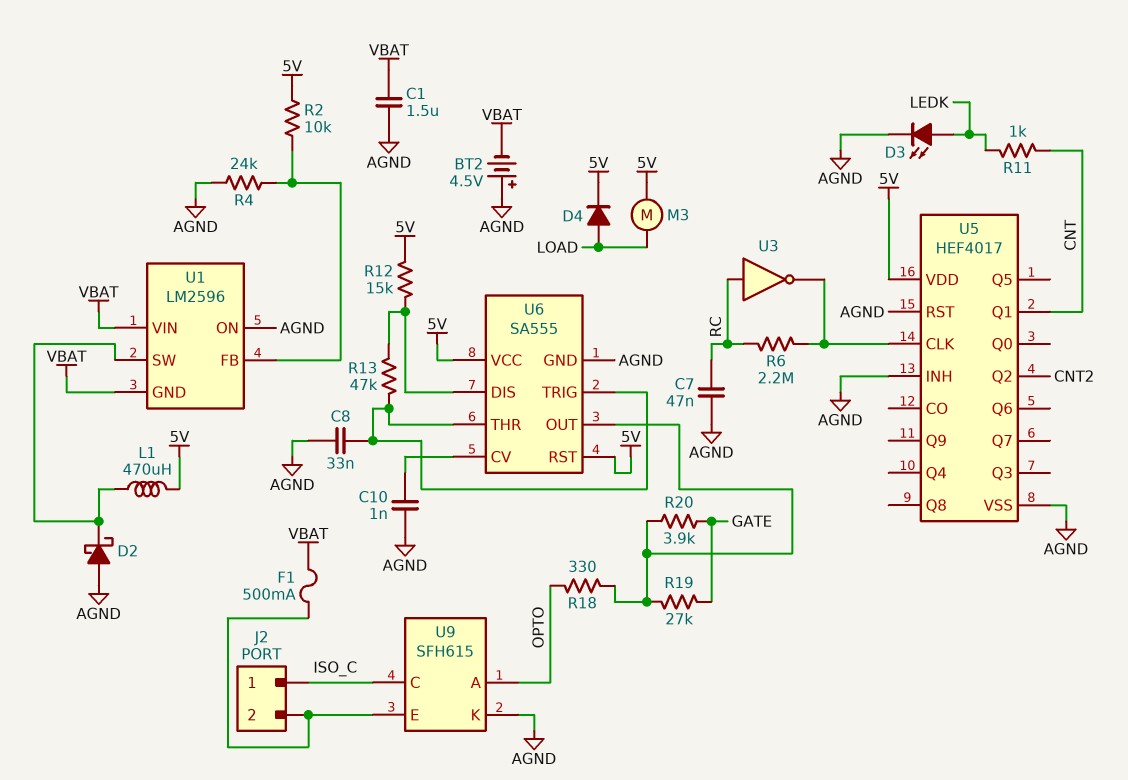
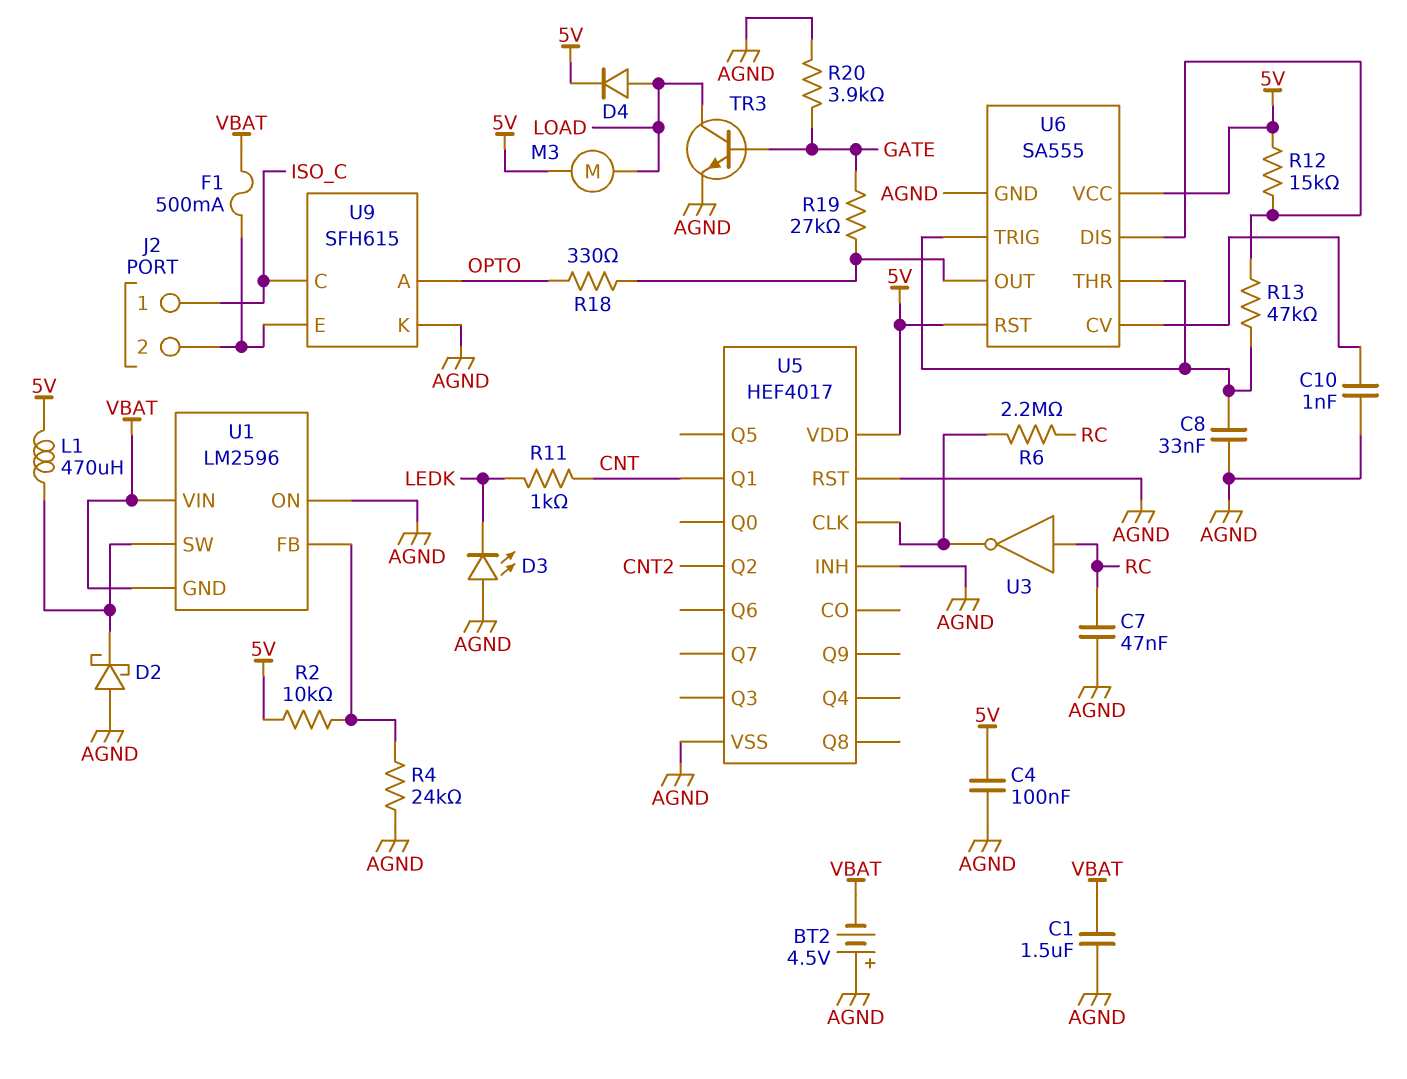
C4: none -> 100nF (5V, AGND)
D3: LED (A LEDK, K AGND) -> LED (A AGND, K LEDK)
R20: 3.9k (GATE, U6/OUT) -> 3.9k (AGND, GATE)
TR3: none -> NPN (B GATE, C LOAD, E AGND)

